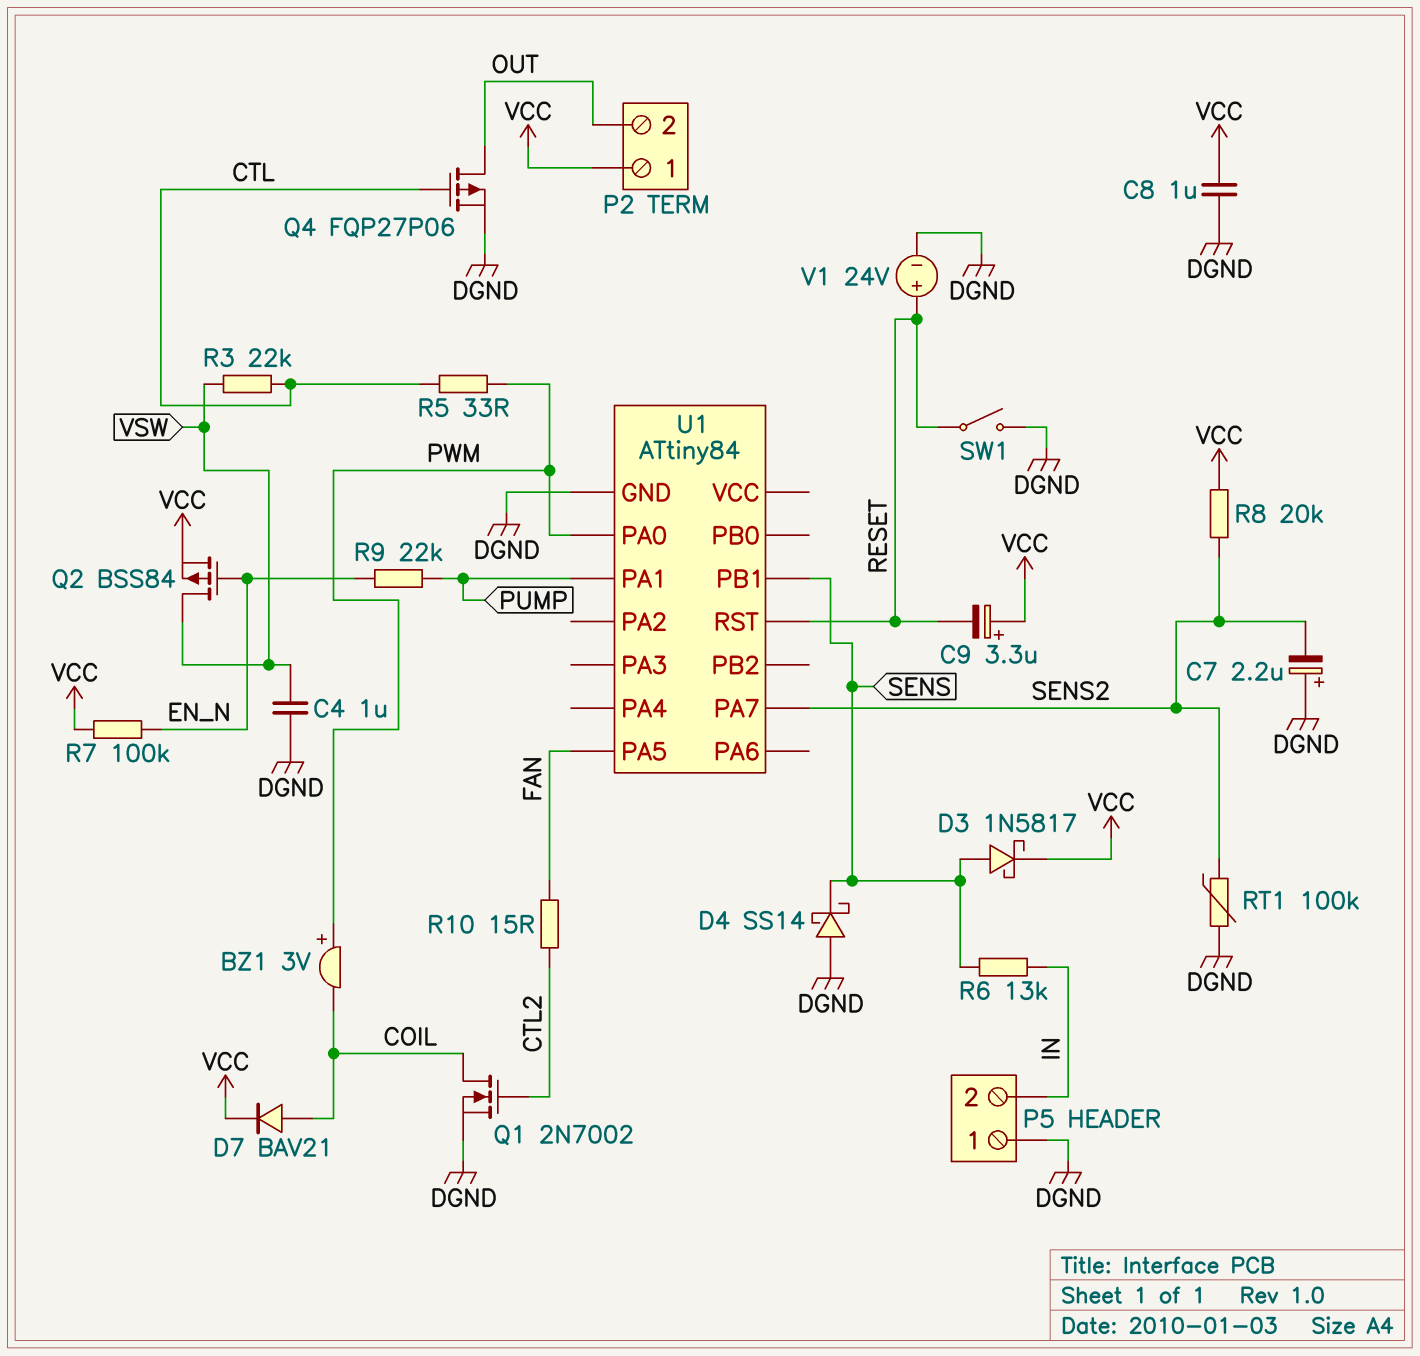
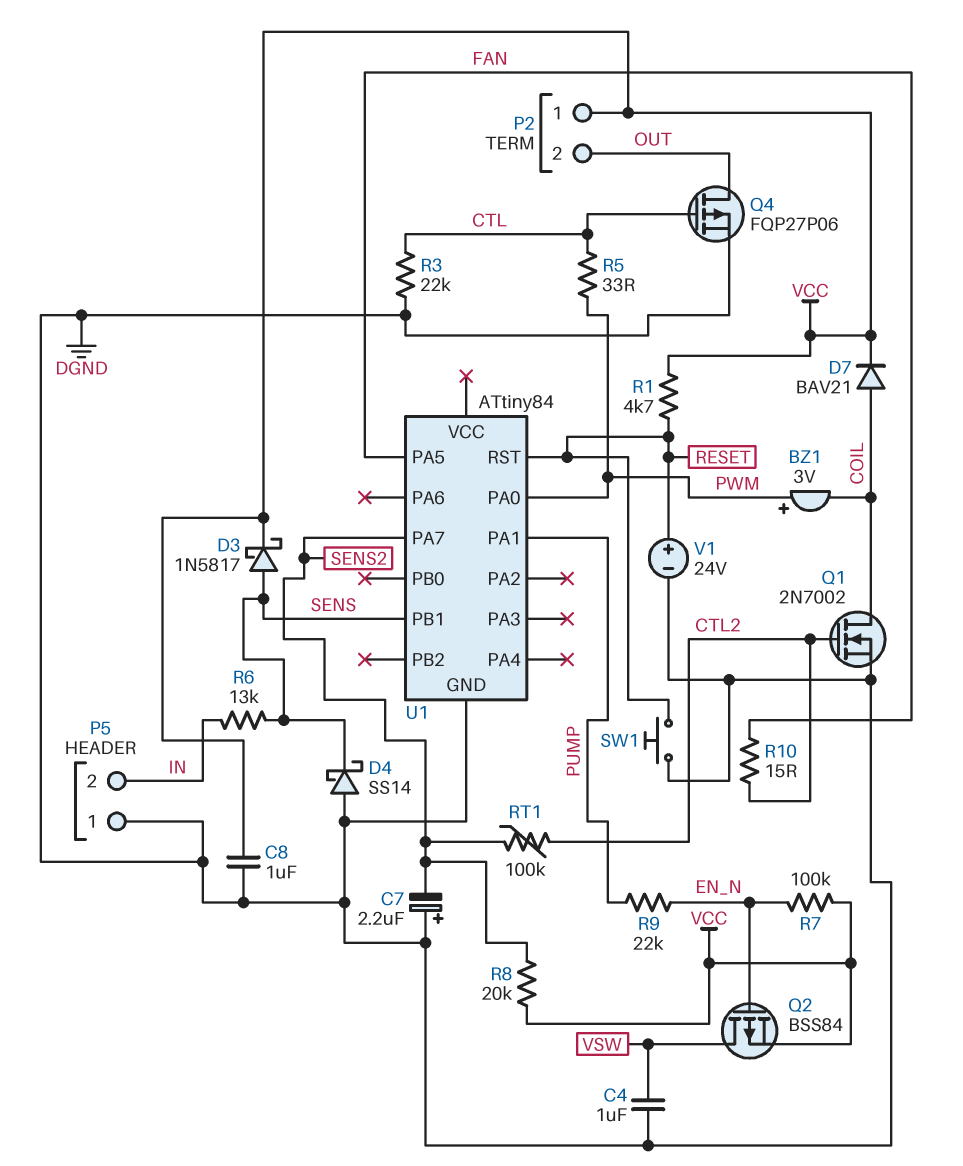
C9: 3.3uF (plus VCC, minus RESET) -> none
R1: none -> 4.7k (RESET, VCC)
R3: 22k (CTL, VSW) -> 22k (CTL, DGND)
RT1: 100k (DGND, SENS2) -> 100k (CTL2, SENS2)
SW1: switch (DGND, RESET) -> button (DGND, RESET)

